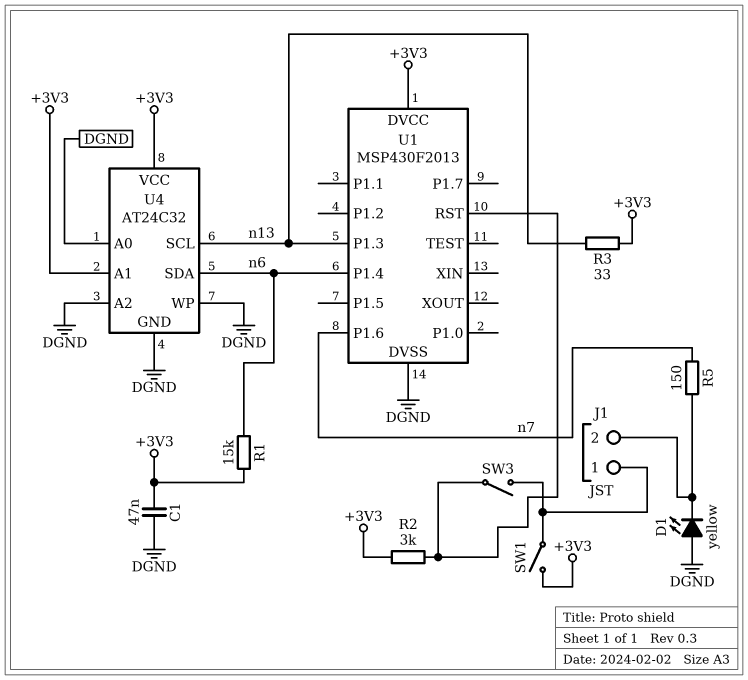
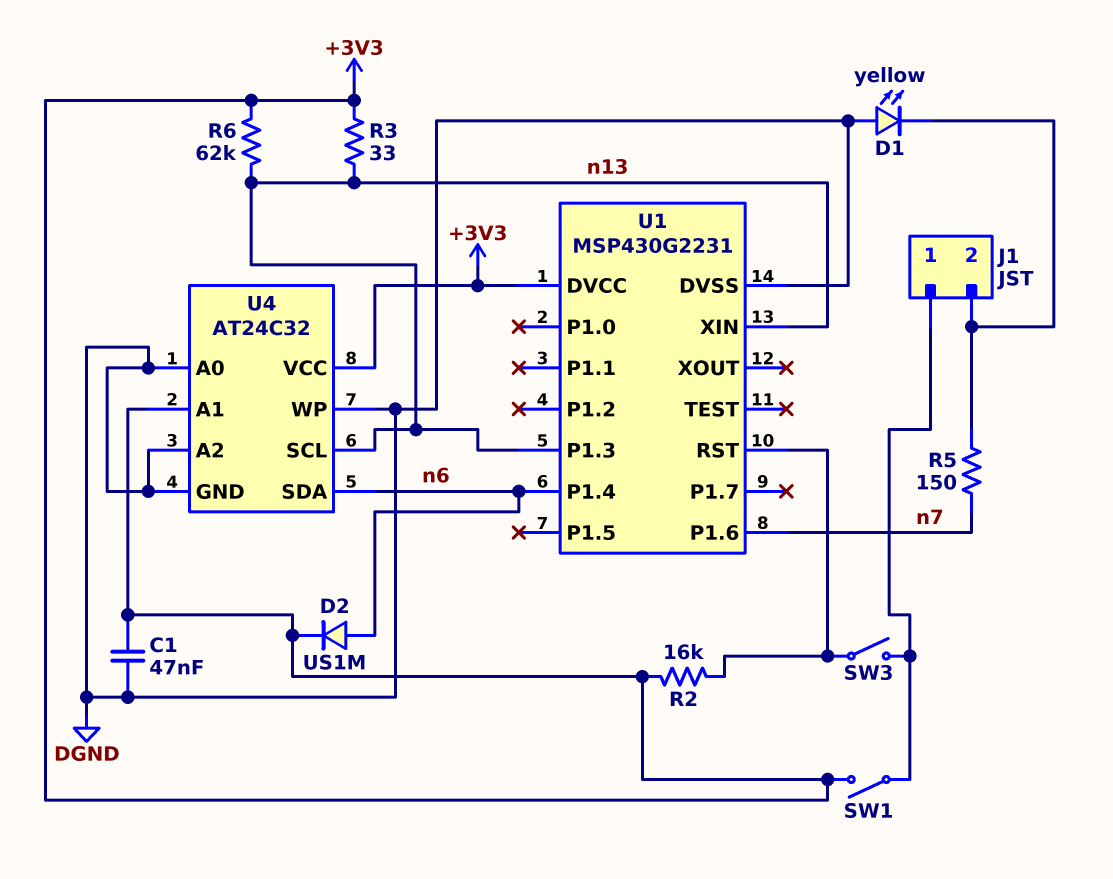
D2: none -> diode US1M (A n6, K +3V3)
R1: 15k (+3V3, n6) -> none
R2: 3k (+3V3, U1/RST) -> 16k (+3V3, U1/RST)
R6: none -> 62k (+3V3, n13)
U1: MSP430F2013 -> MSP430G2231
U1 pin XIN: none -> n13

